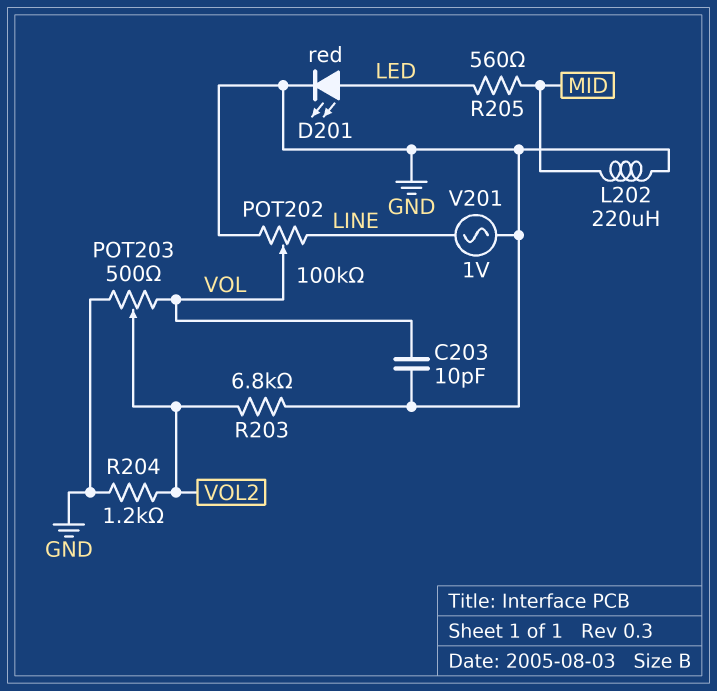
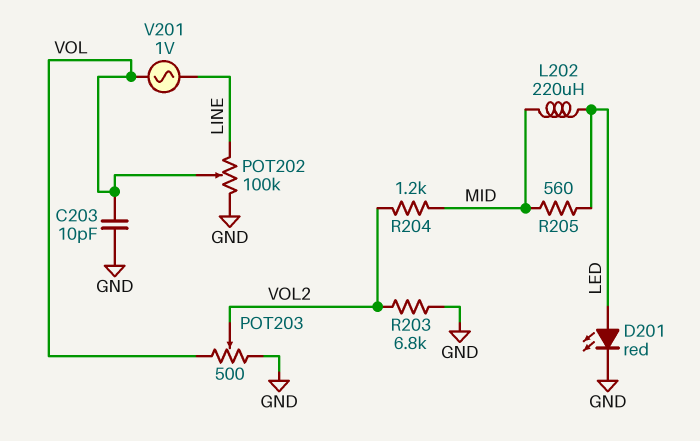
L202: 220uH (GND, MID) -> 220uH (LED, MID)
R204: 1.2k (GND, VOL2) -> 1.2k (MID, VOL2)
V201: AC 1V (GND, LINE) -> AC 1V (LINE, VOL)

